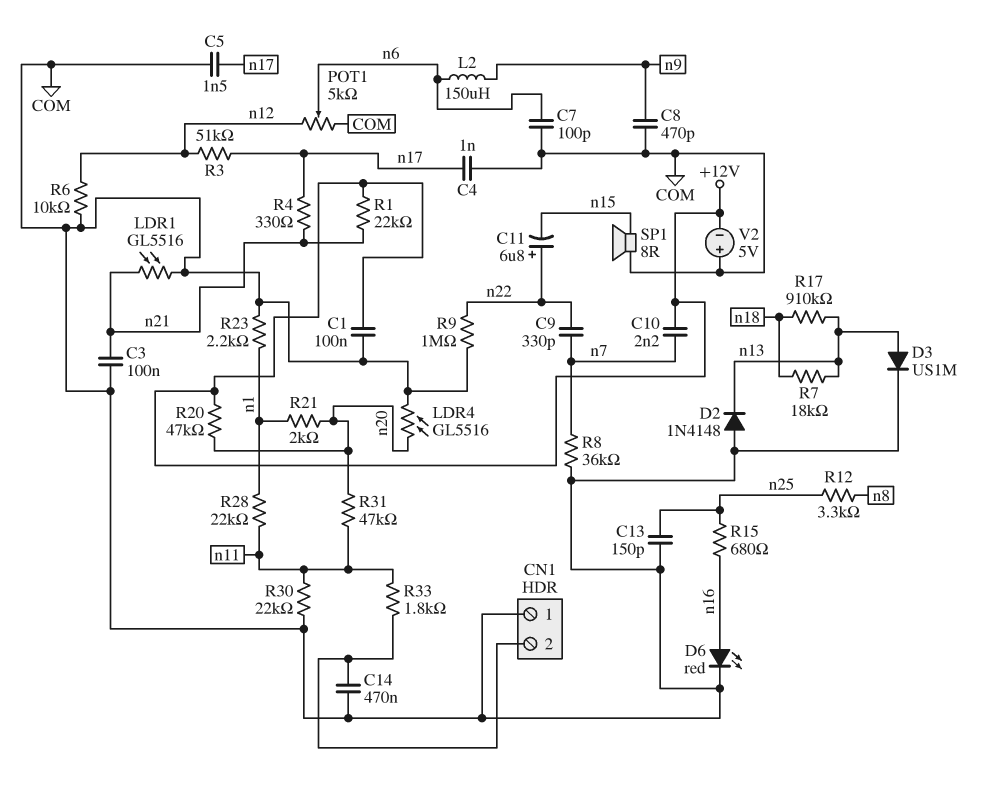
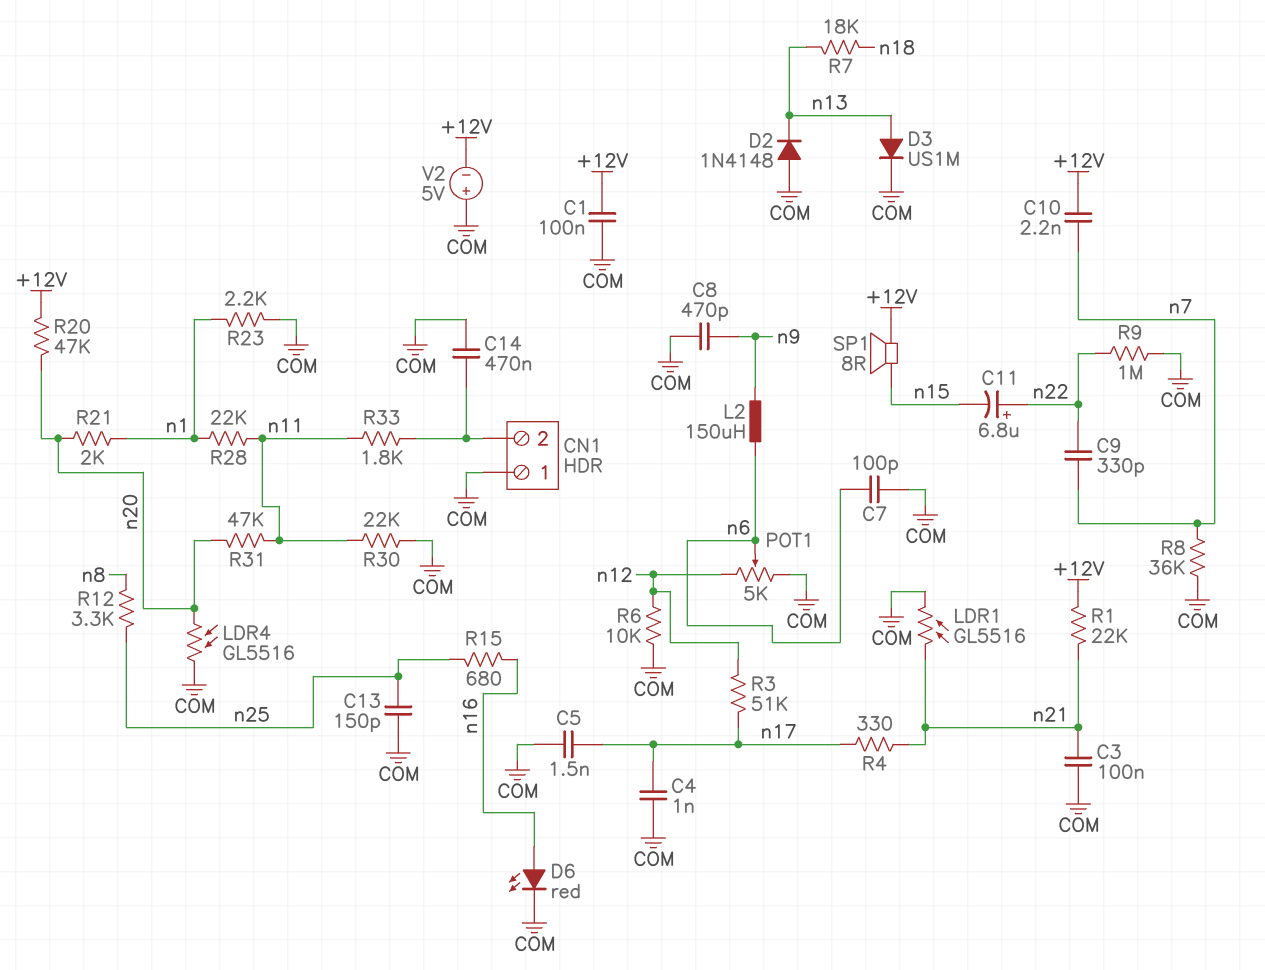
R17: 910k (n13, n18) -> none
SP1: speaker 8R (COM, n15) -> speaker 8R (+12V, n15)

